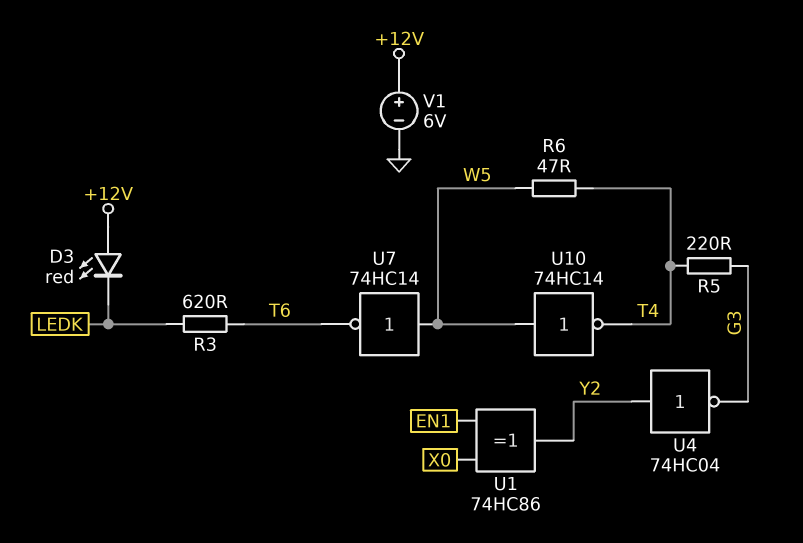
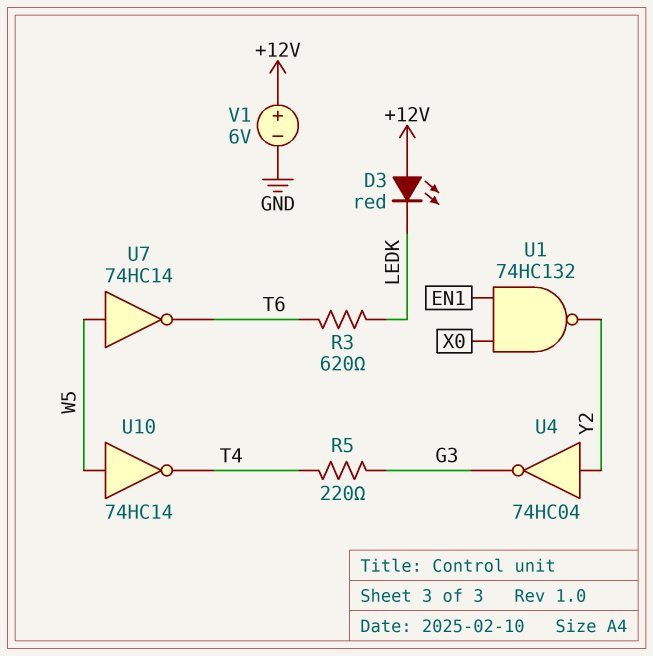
R6: 47 (T4, W5) -> none
U1: XOR 74HC86 (in EN1, in X0, out Y2) -> NAND 74HC132 (in EN1, in X0, out Y2)

